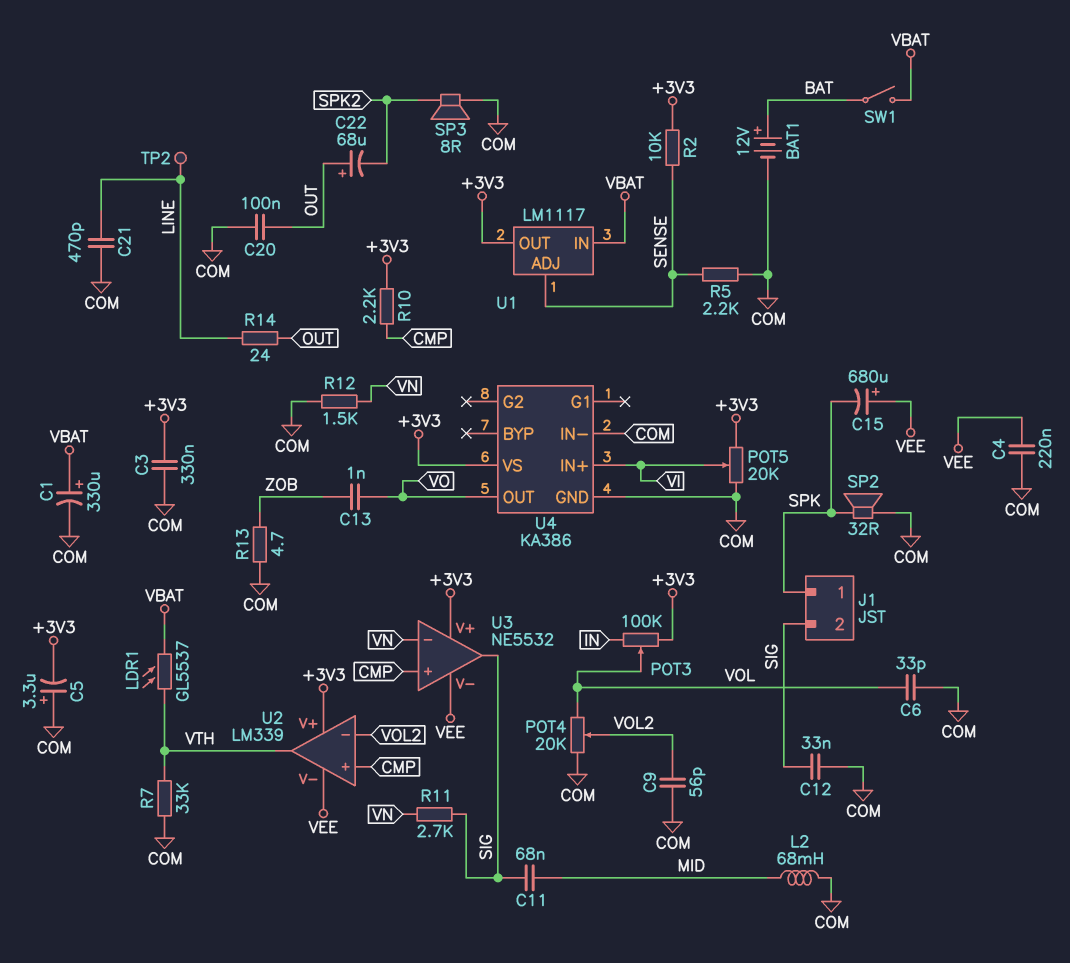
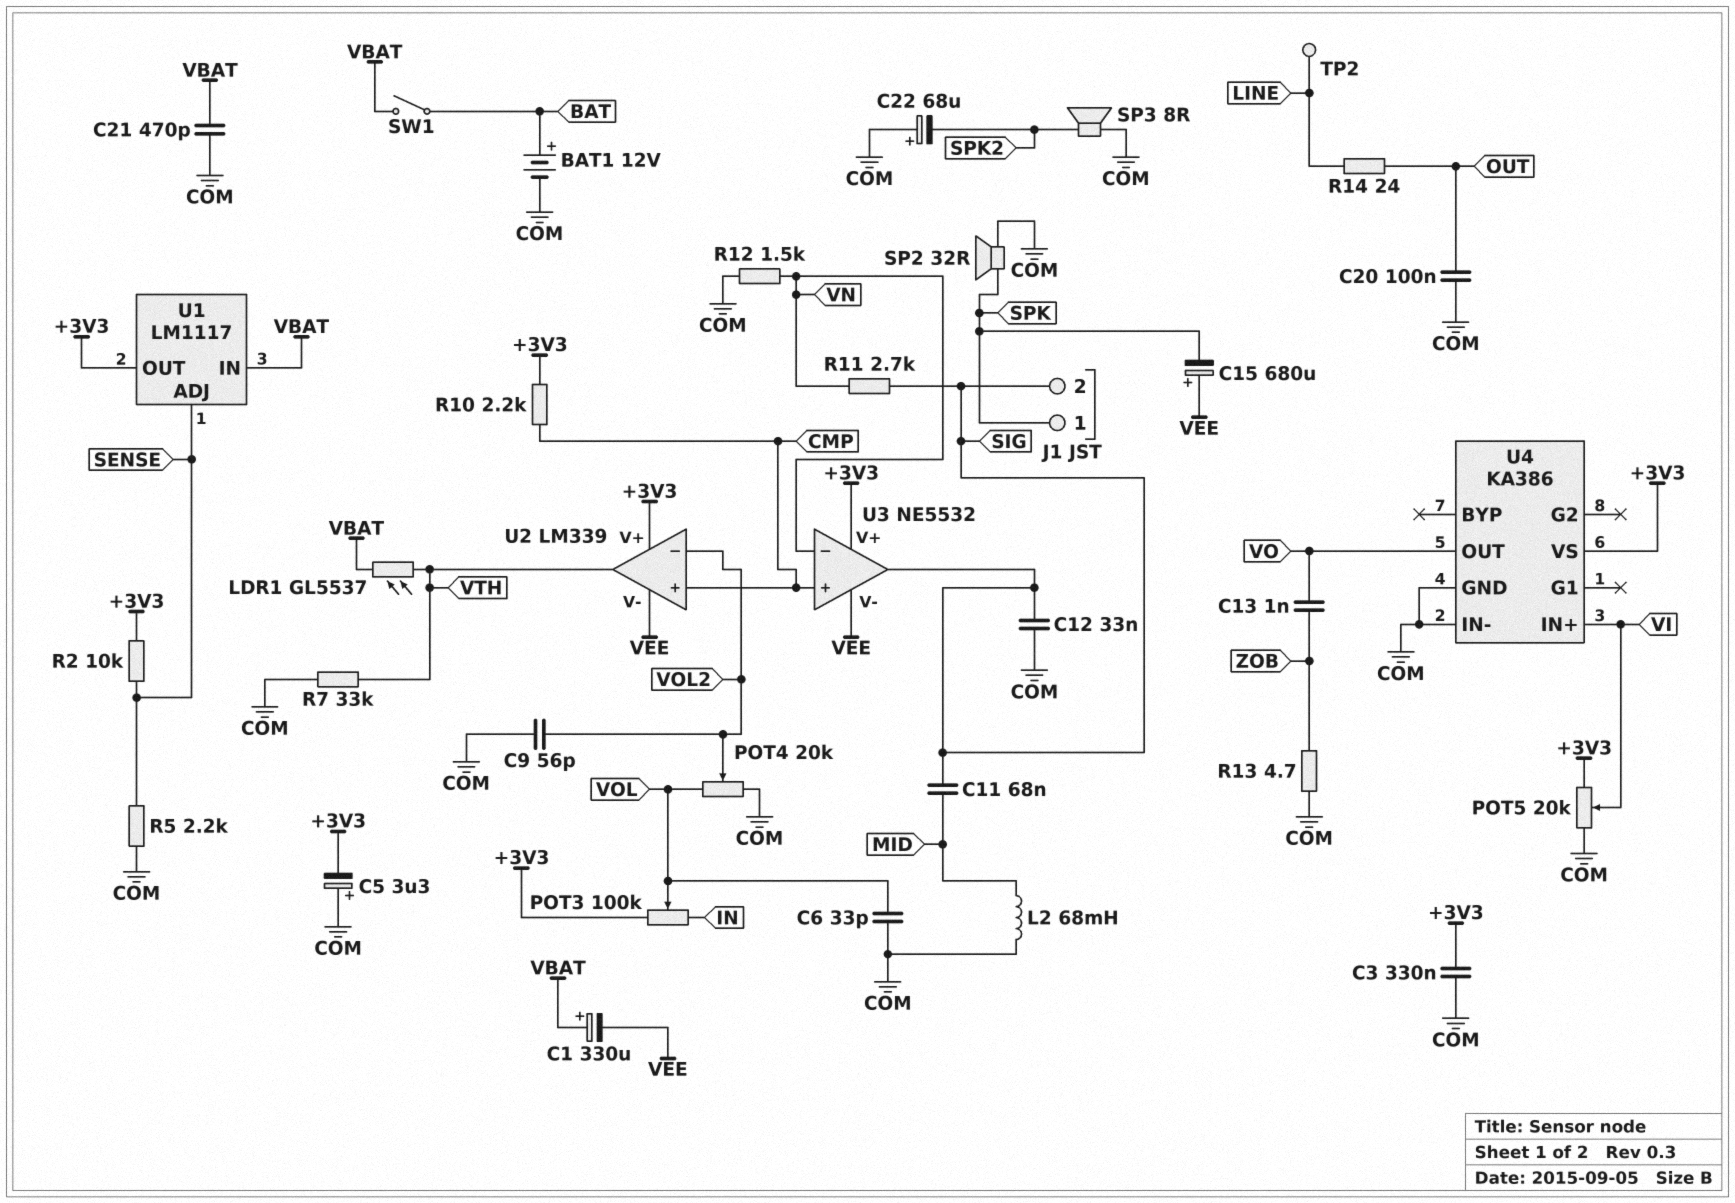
C1: 330uF (plus VBAT, minus COM) -> 330uF (plus VBAT, minus VEE)
C4: 220nF (COM, VEE) -> none
C21: 470pF (COM, LINE) -> 470pF (COM, VBAT)
C22: 68uF (plus OUT, minus SPK2) -> 68uF (plus COM, minus SPK2)

